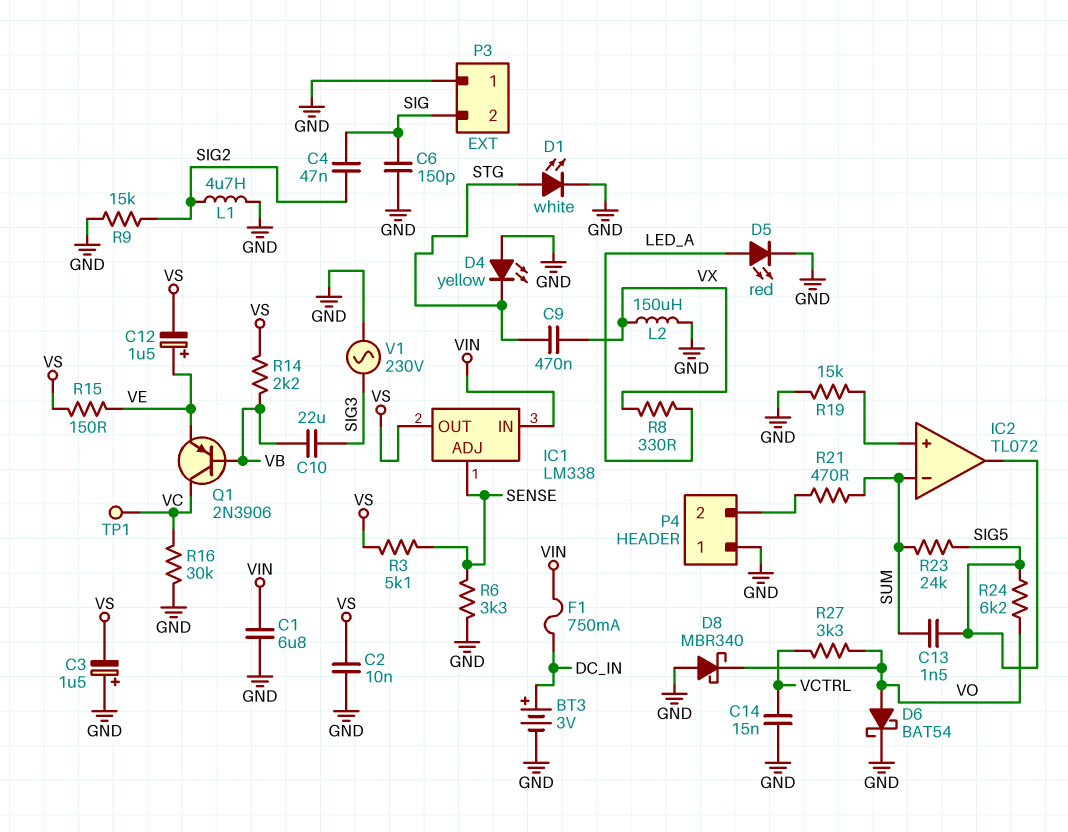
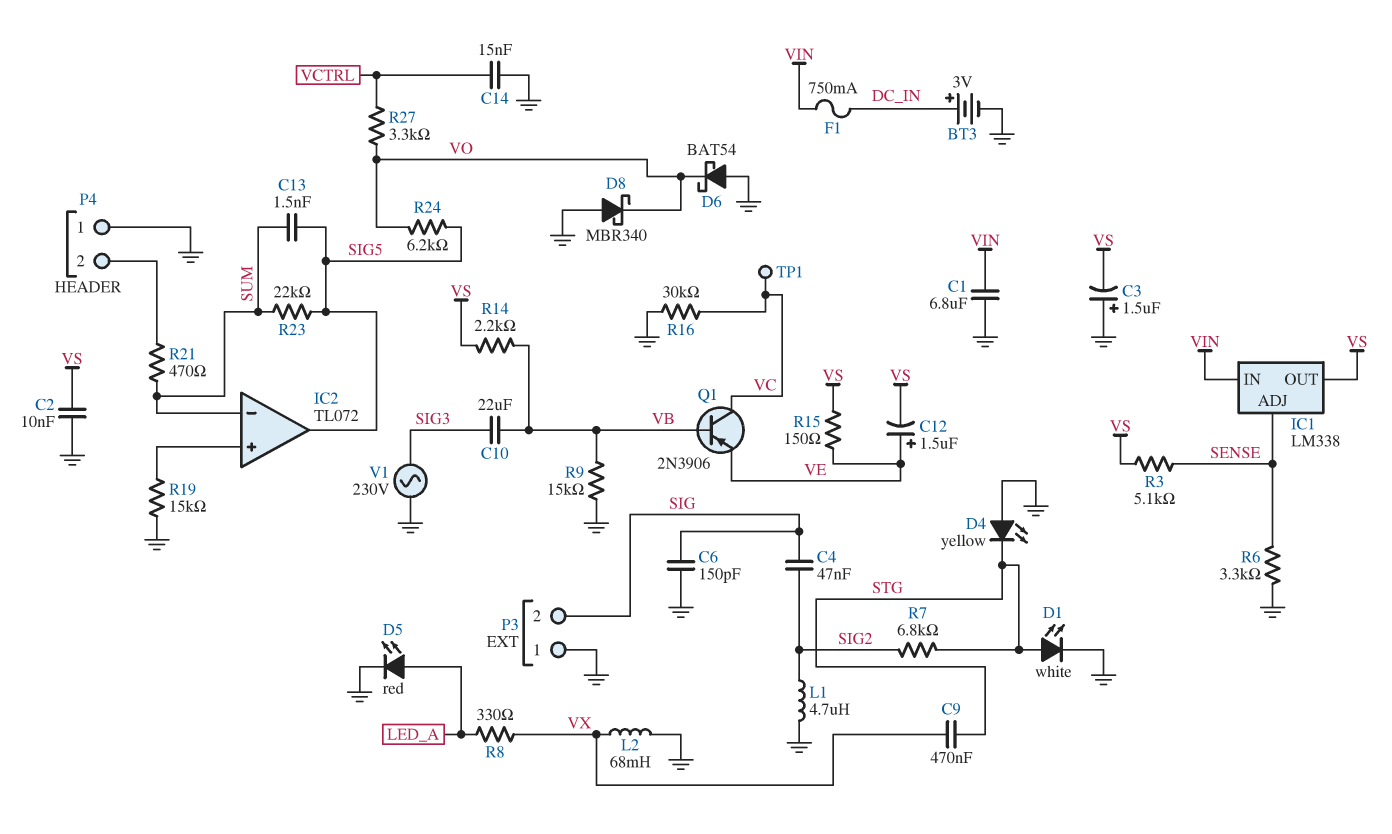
D6: schottky BAT54 (A VO, K GND) -> schottky BAT54 (A GND, K VO)
L2: 150uH (GND, VX) -> 68mH (GND, VX)
R7: none -> 6.8k (SIG2, STG)
R9: 15k (GND, SIG2) -> 15k (GND, VB)
R23: 24k (SIG5, SUM) -> 22k (SIG5, SUM)

